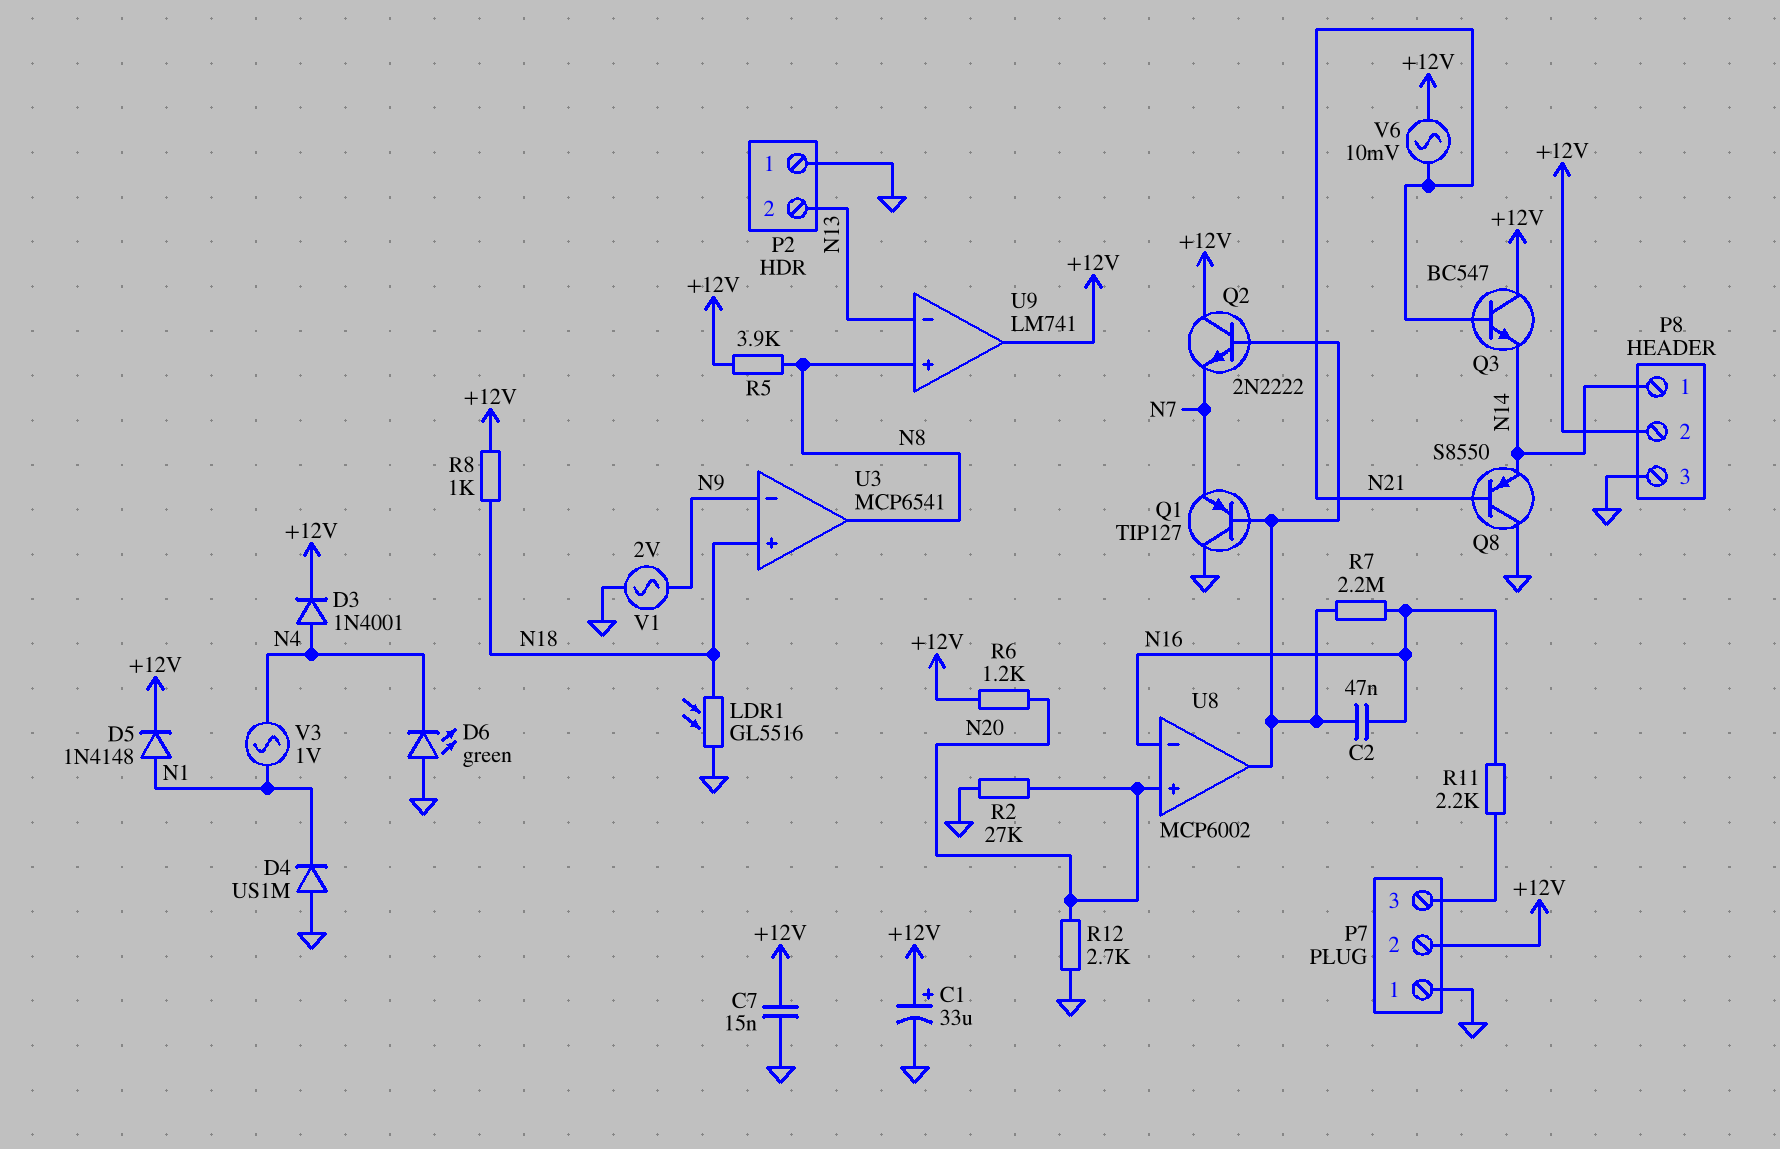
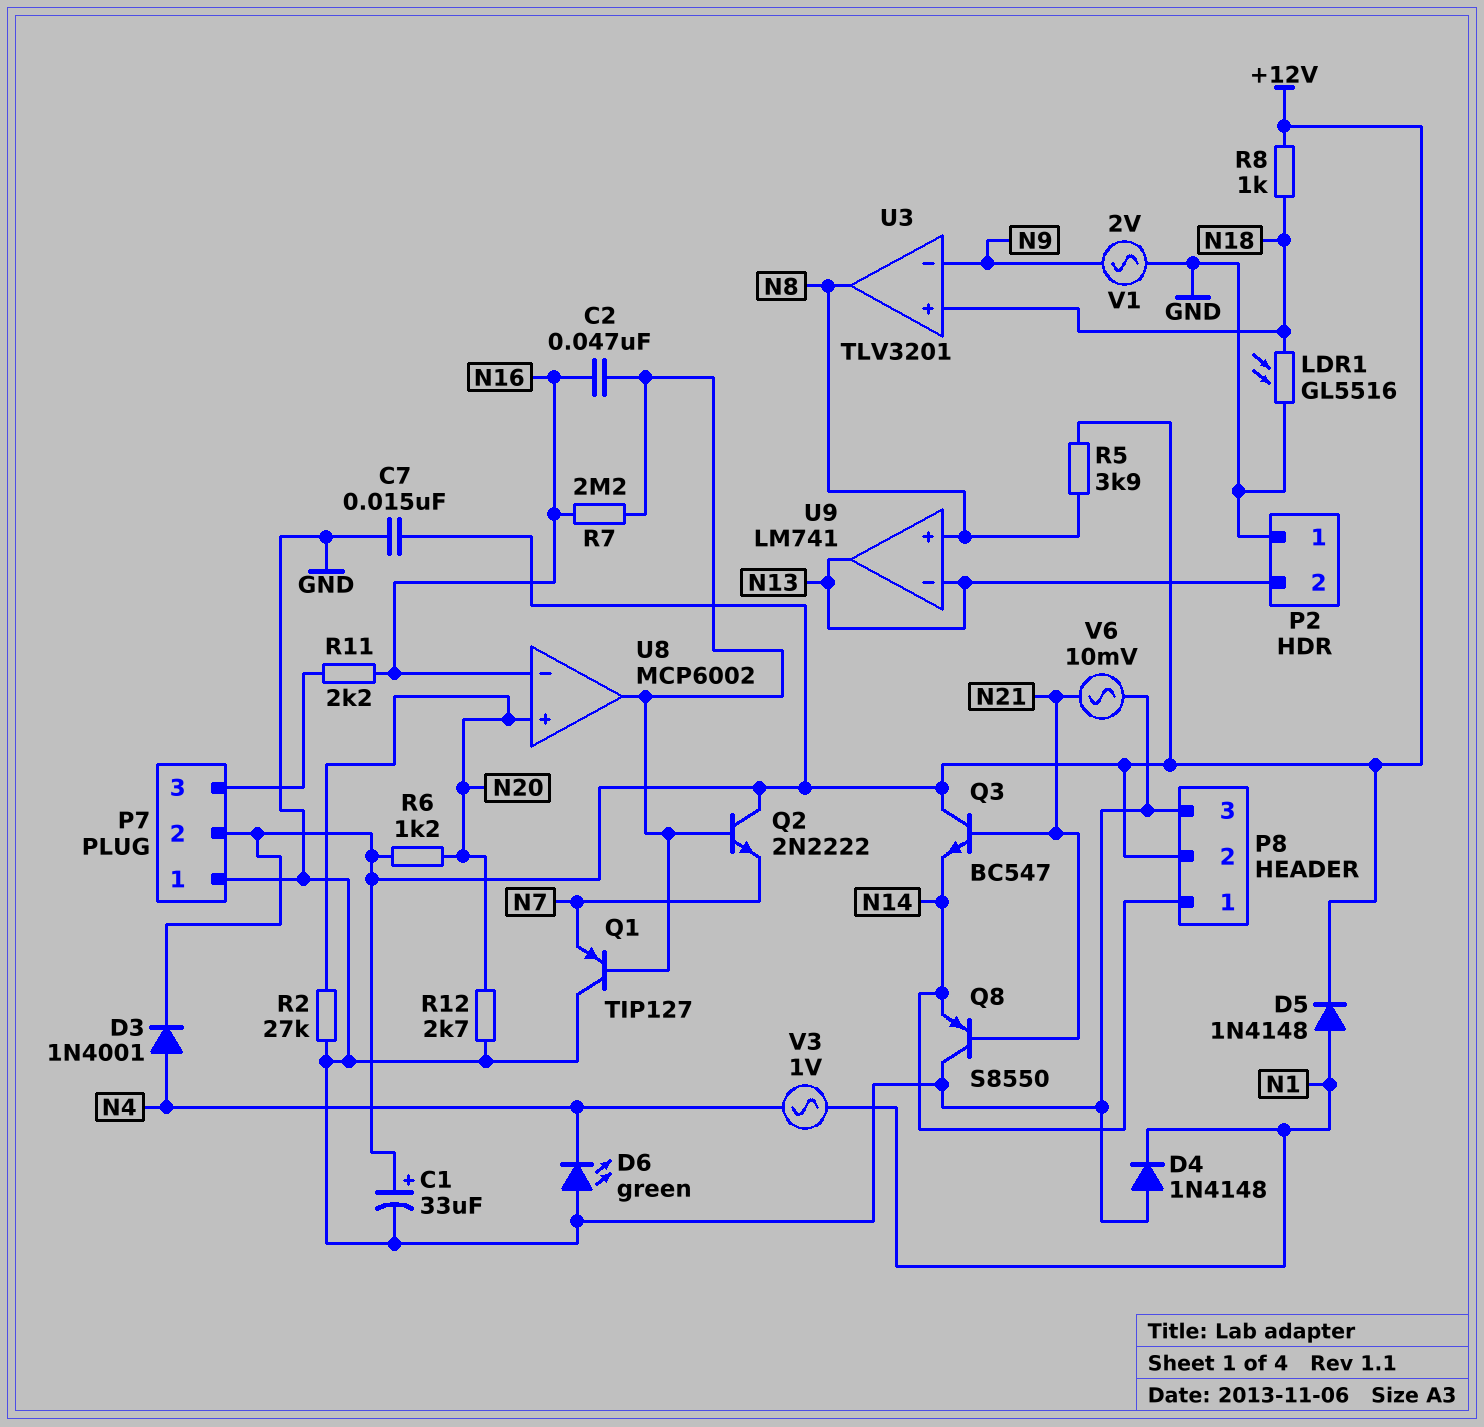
D4: diode US1M (A GND, K N1) -> diode 1N4148 (A GND, K N1)
U3: MCP6541 -> TLV3201
U9 pin out: +12V -> N13
V6: AC 10mV (+12V, N21) -> AC 10mV (GND, N21)

